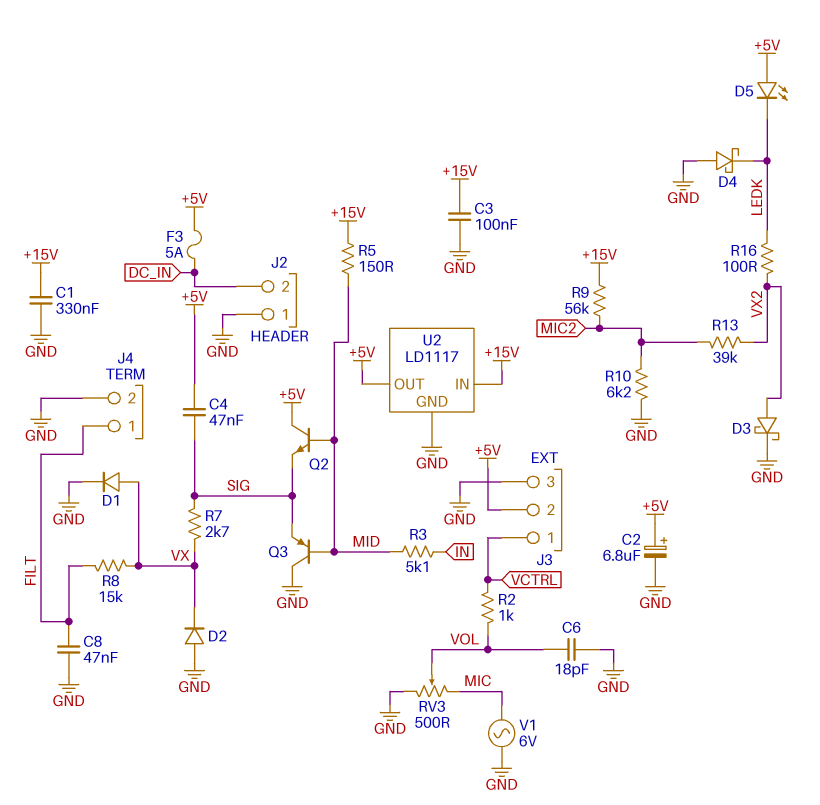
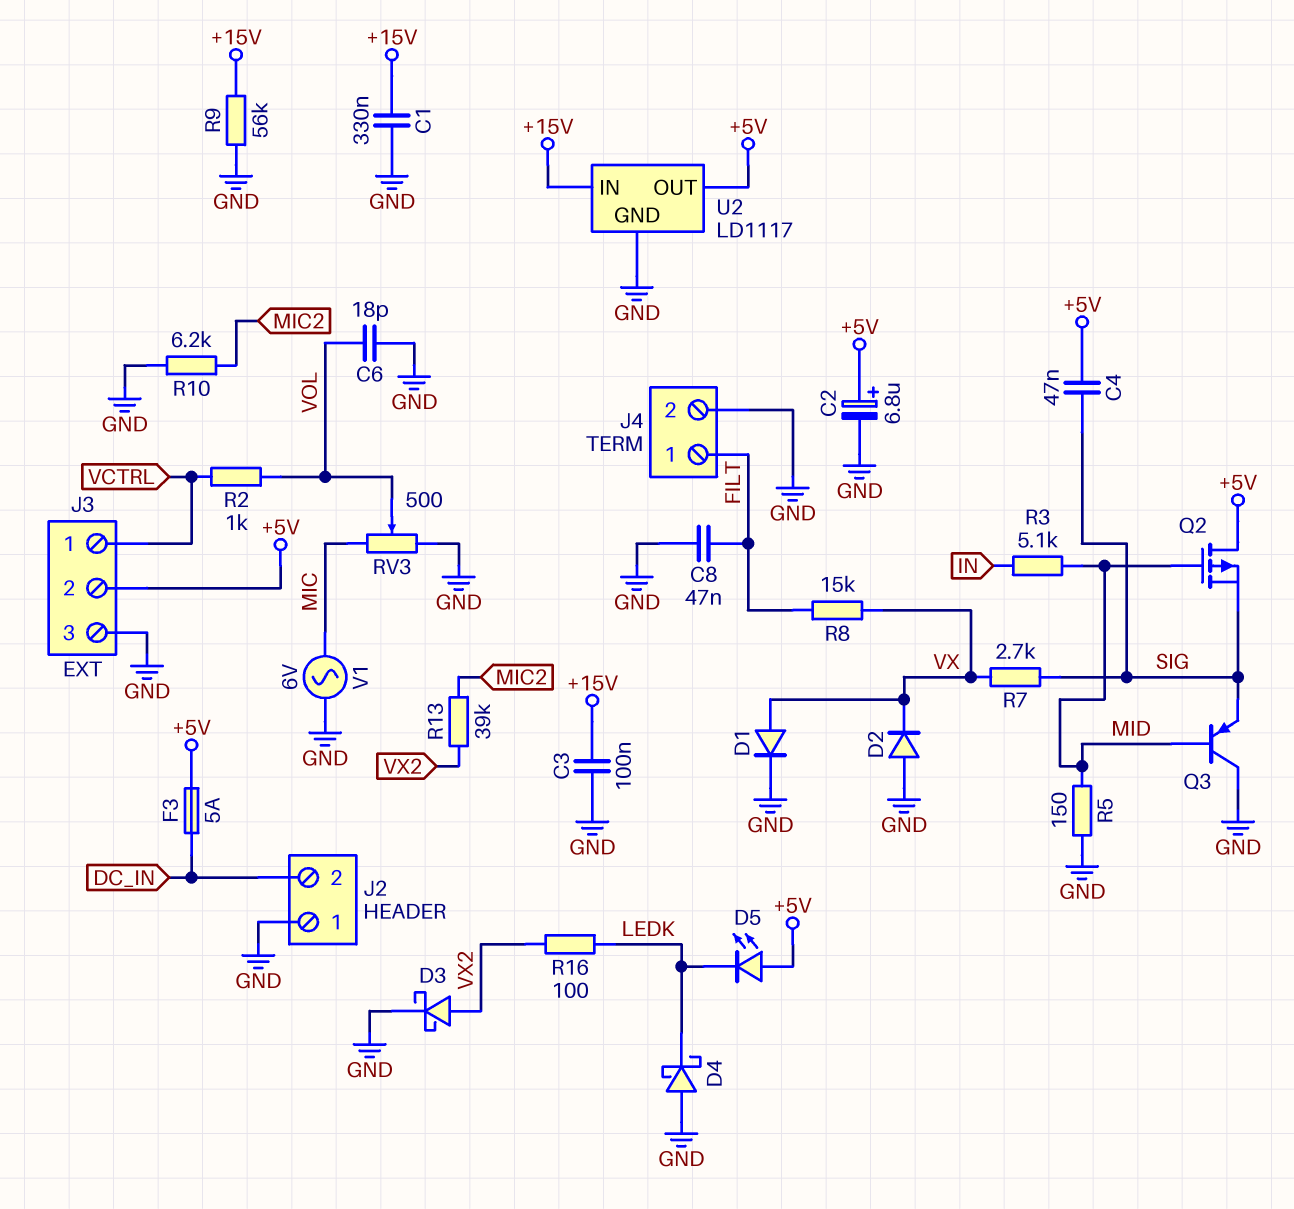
Q2: NPN (B MID, C +5V, E SIG) -> PMOS (G MID, D +5V, S SIG)
R5: 150 (+15V, MID) -> 150 (GND, MID)
R9: 56k (+15V, MIC2) -> 56k (+15V, GND)

